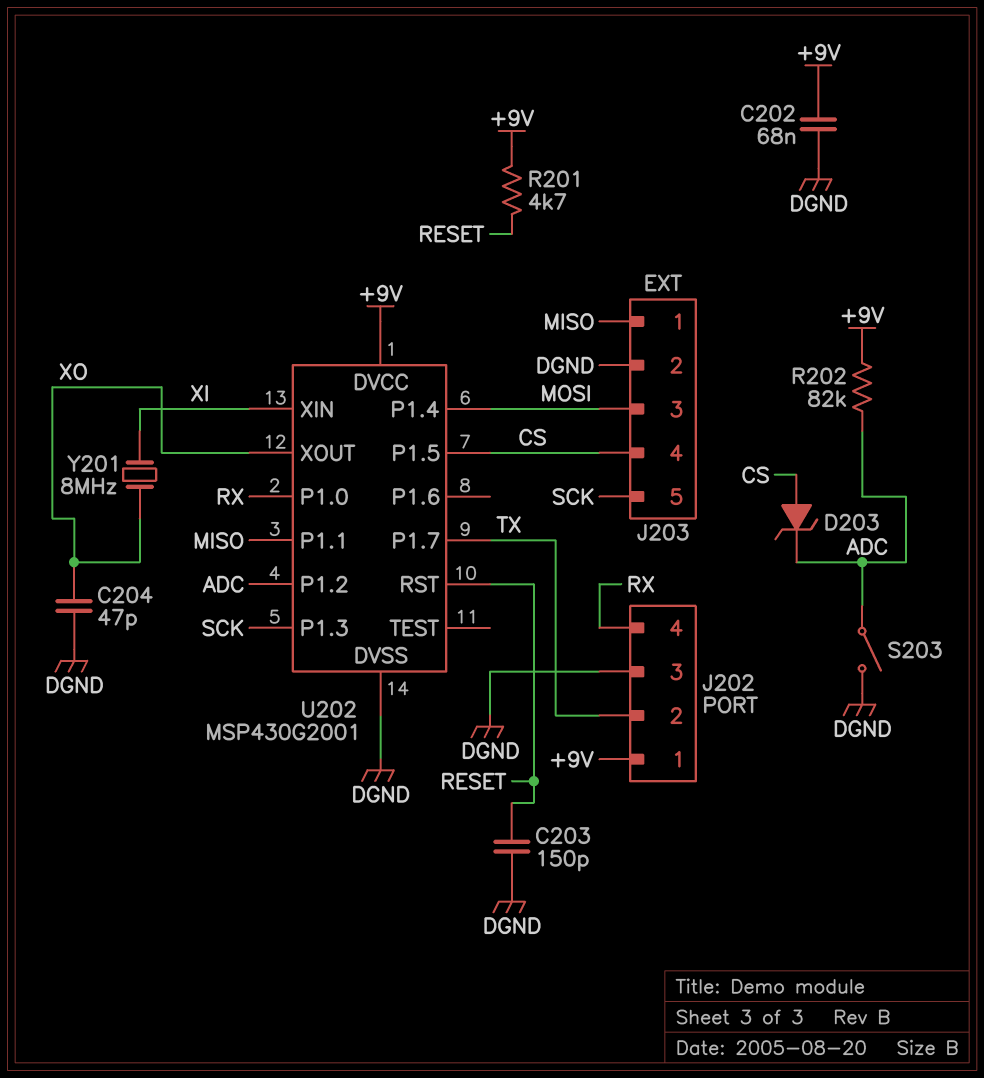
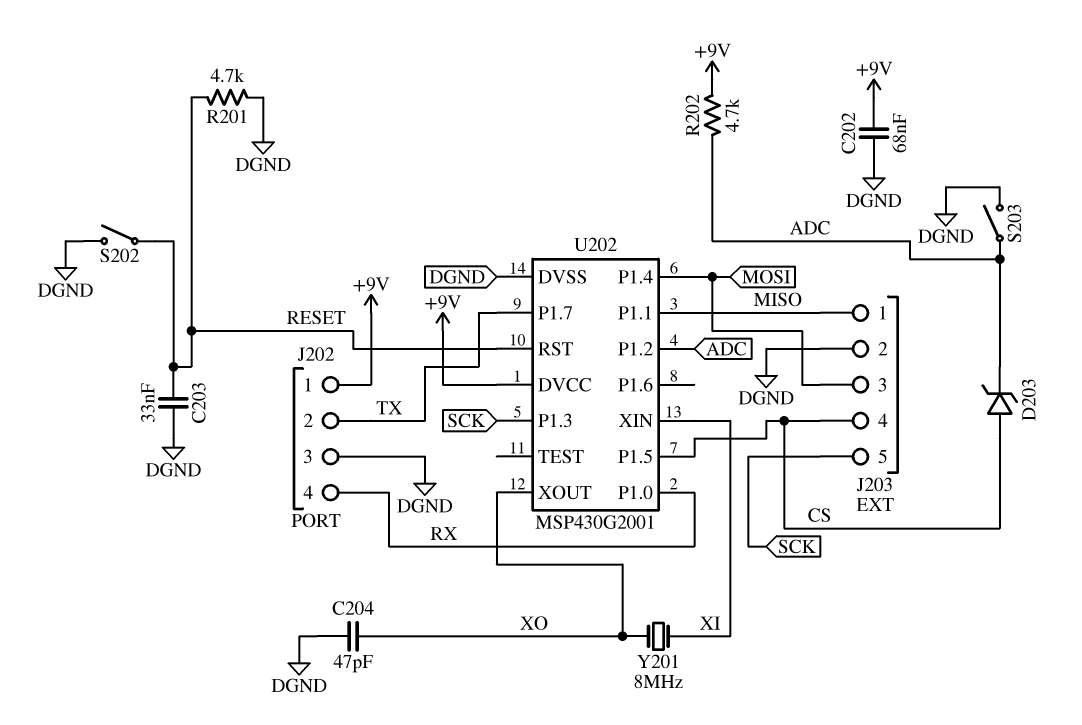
C203: 150pF (DGND, RESET) -> 33nF (DGND, RESET)
R201: 4.7k (+9V, RESET) -> 4.7k (DGND, RESET)
R202: 82k (+9V, ADC) -> 4.7k (+9V, ADC)
S202: none -> switch (DGND, RESET)

